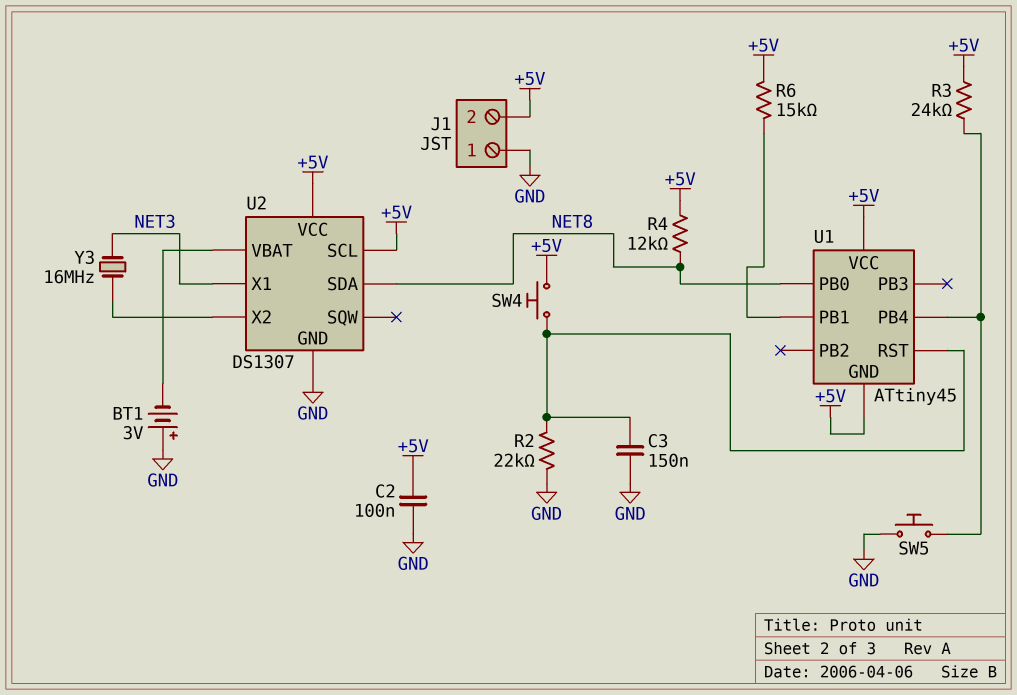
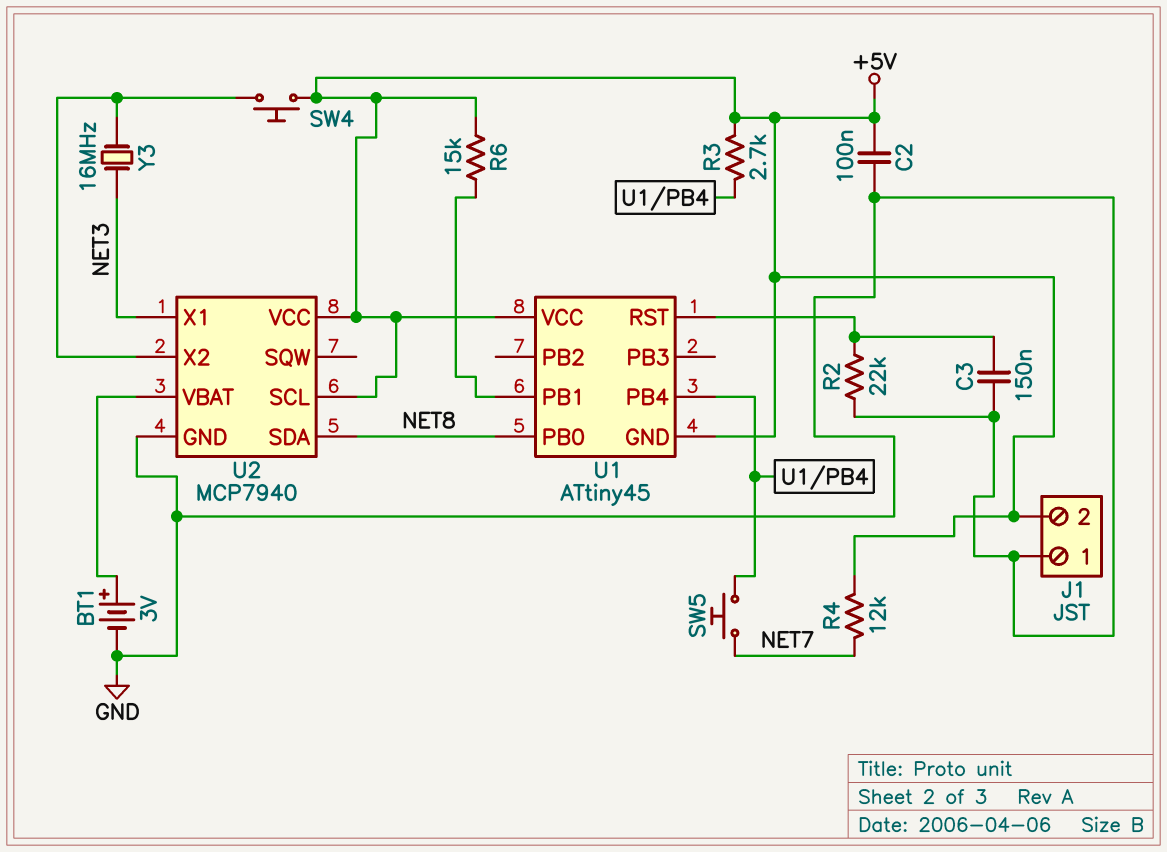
BT1: 3V (plus GND, minus U2/VBAT) -> 3V (plus U2/VBAT, minus GND)
R3: 24k (+5V, U1/PB4) -> 2.7k (+5V, U1/PB4)
R4: 12k (+5V, NET8) -> 12k (+5V, NET7)
SW4: button (+5V, U1/RST) -> button (+5V, U2/X2)
SW5: button (GND, U1/PB4) -> button (NET7, U1/PB4)
U2: DS1307 -> MCP7940

